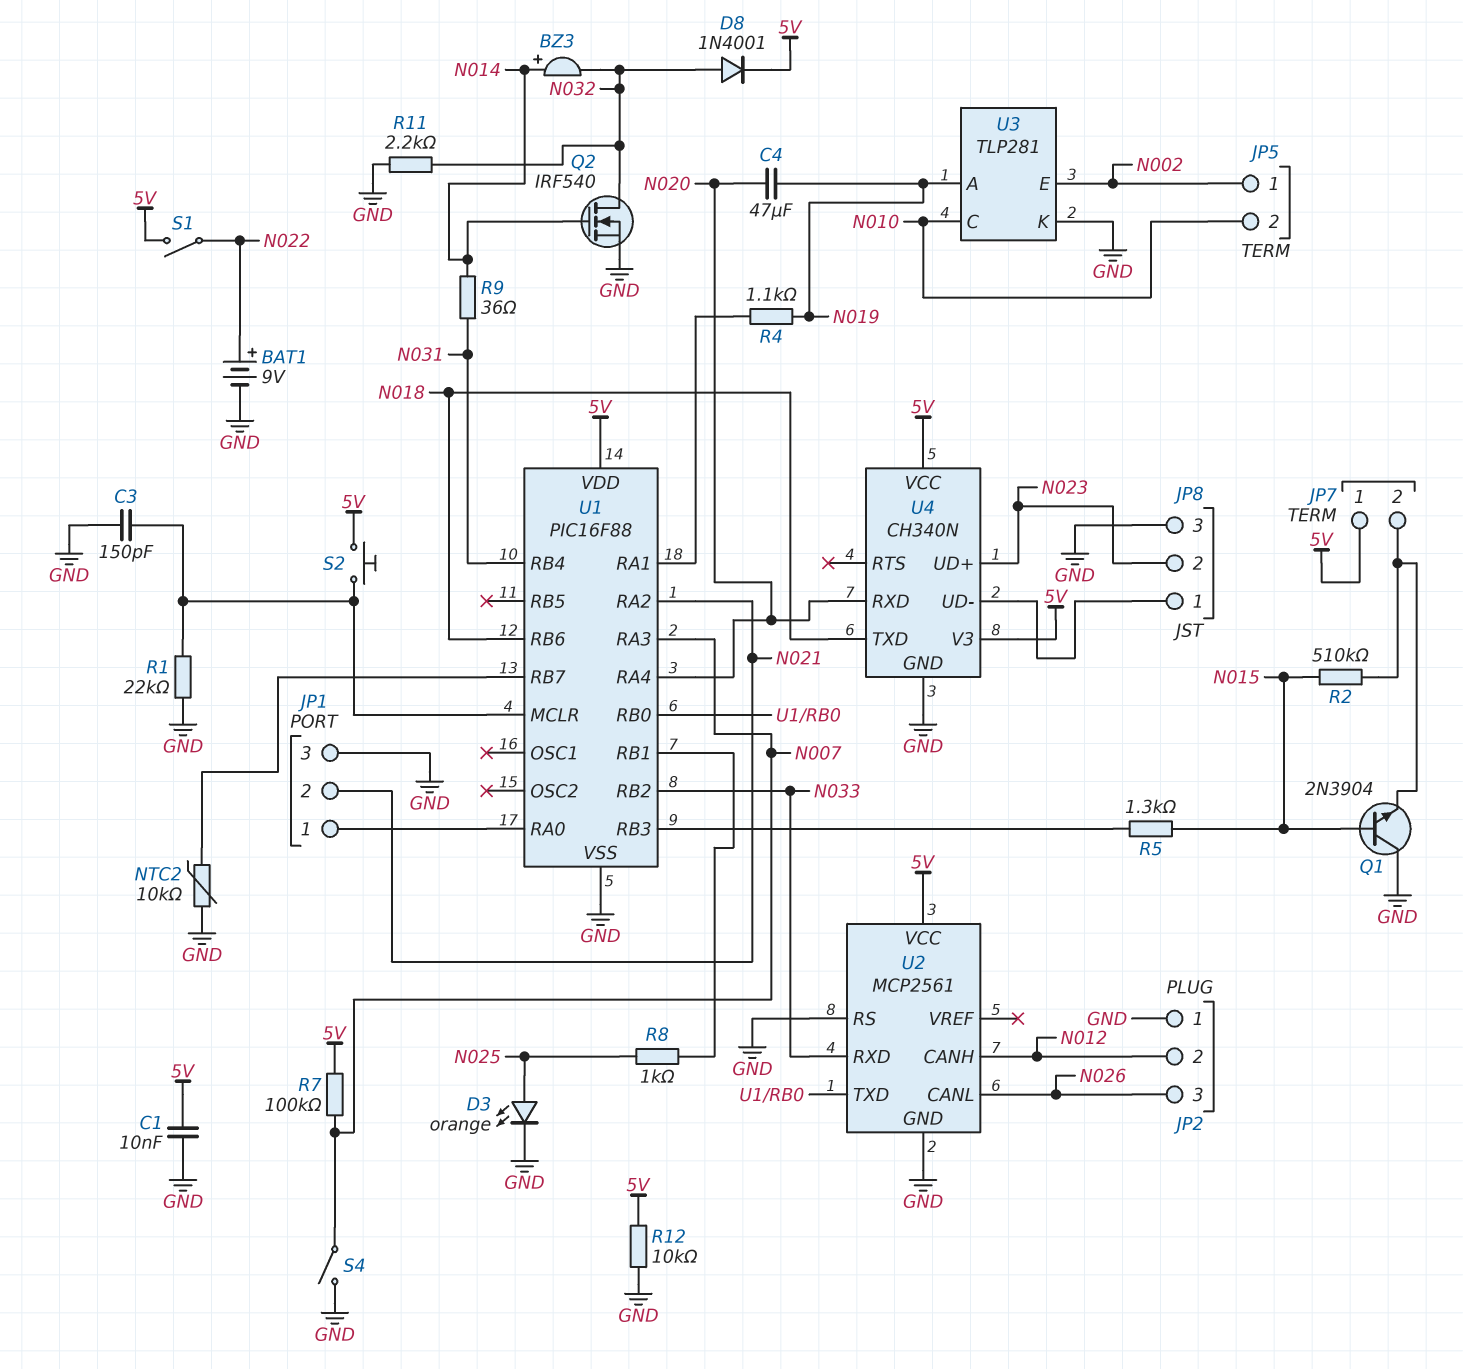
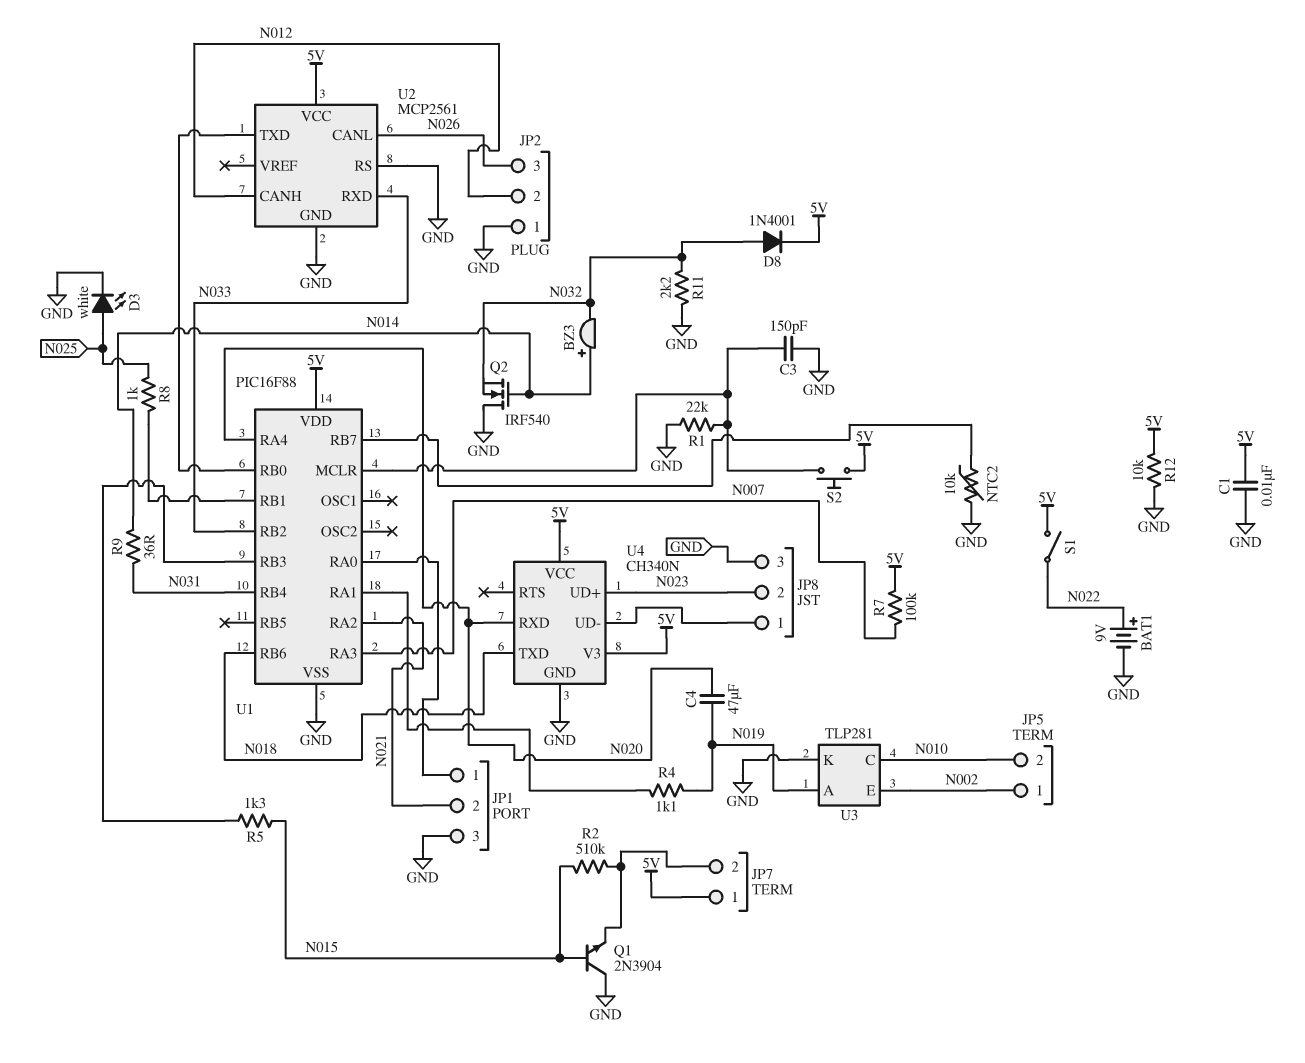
D3: LED orange (A N025, K GND) -> LED white (A N025, K GND)
Q2: NMOS IRF540 (G N014, D N032, S GND) -> NMOS IRF540 (G N014, D GND, S N032)
S4: switch (GND, N007) -> none

